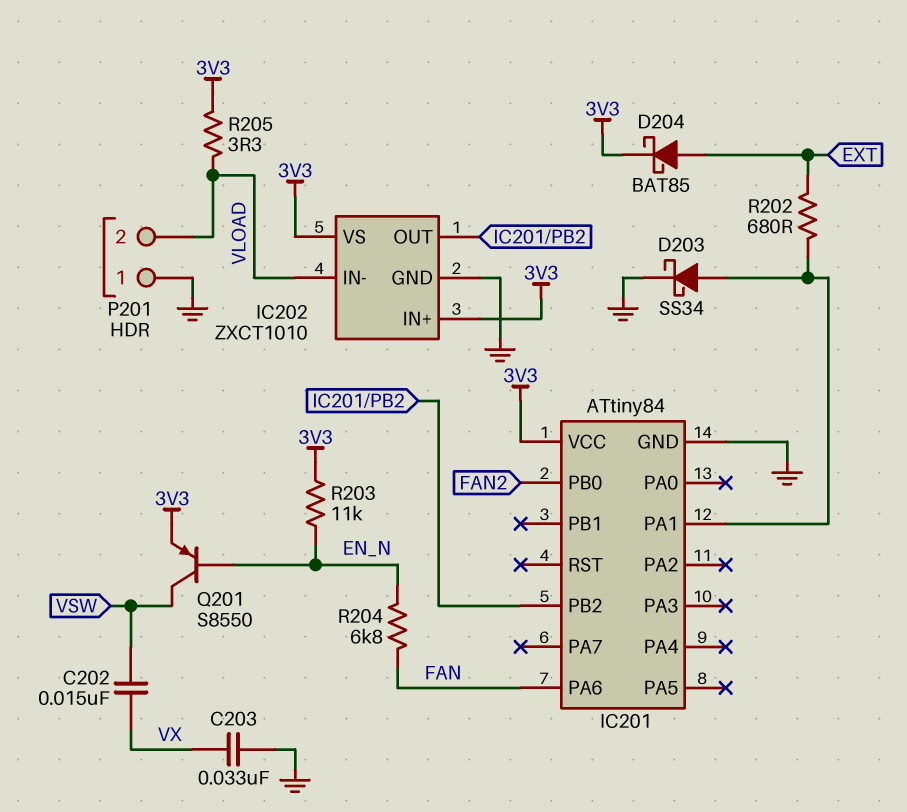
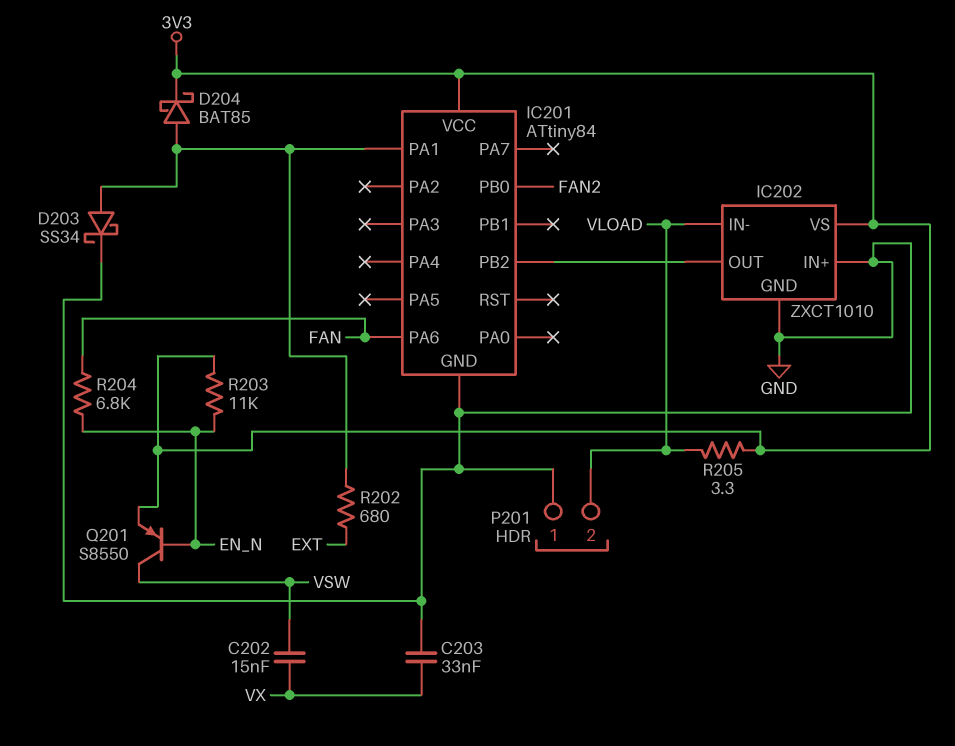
D204: schottky BAT85 (A EXT, K 3V3) -> schottky BAT85 (A IC201/PA1, K 3V3)
IC202 pin IN+: 3V3 -> GND

